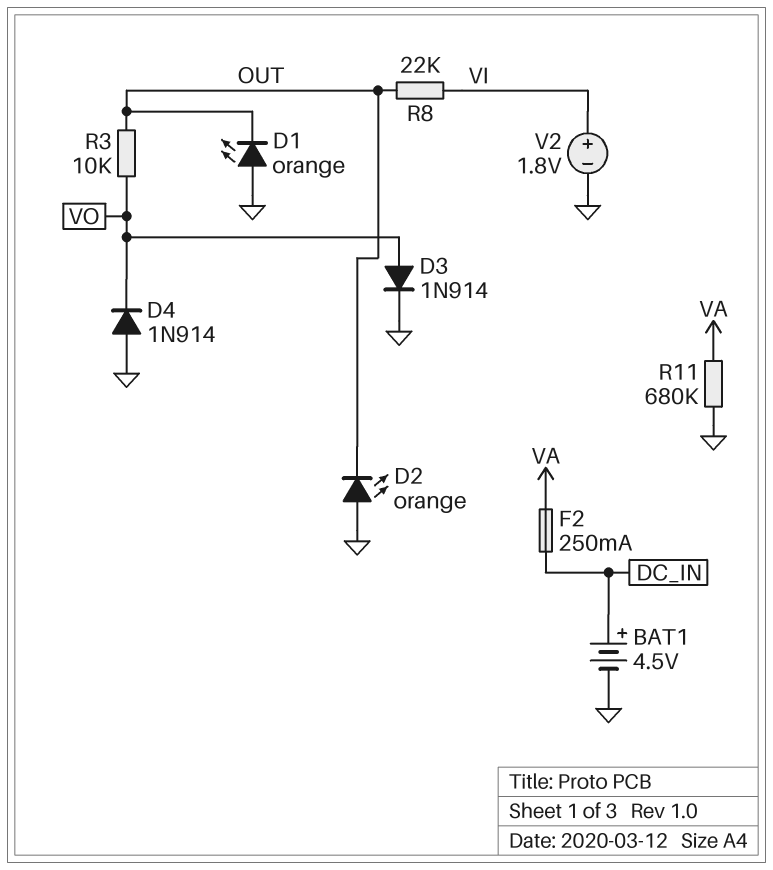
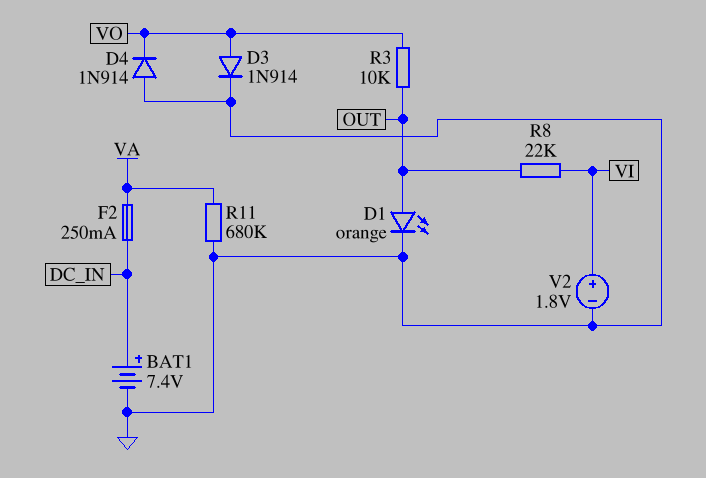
BAT1: 4.5V (plus DC_IN, minus GND) -> 7.4V (plus DC_IN, minus GND)
D1: LED orange (A GND, K OUT) -> LED orange (A OUT, K GND)
D2: LED orange (A GND, K OUT) -> none

